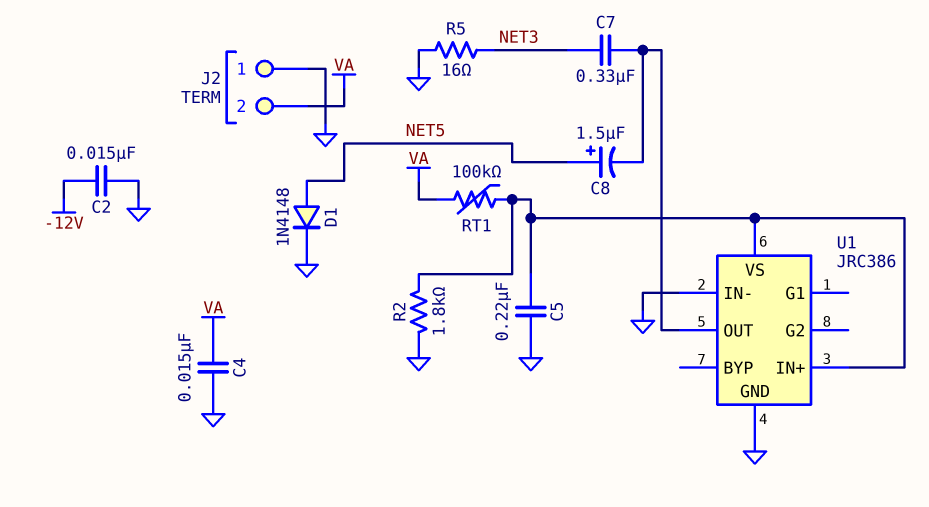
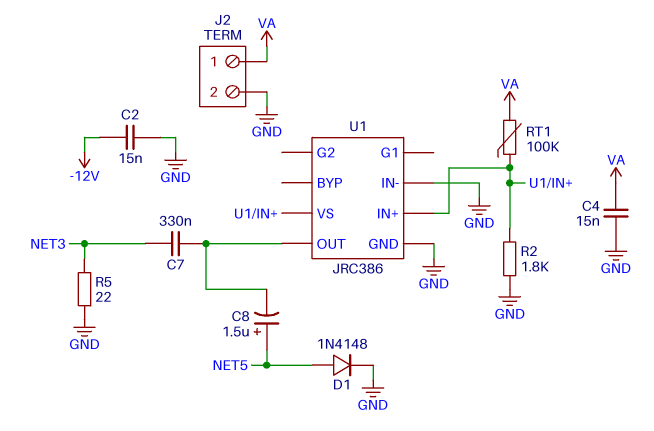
C5: 220nF (GND, U1/IN+) -> none
J2 pin 1: GND -> VA
J2 pin 2: VA -> GND
R5: 16 (GND, NET3) -> 22 (GND, NET3)

